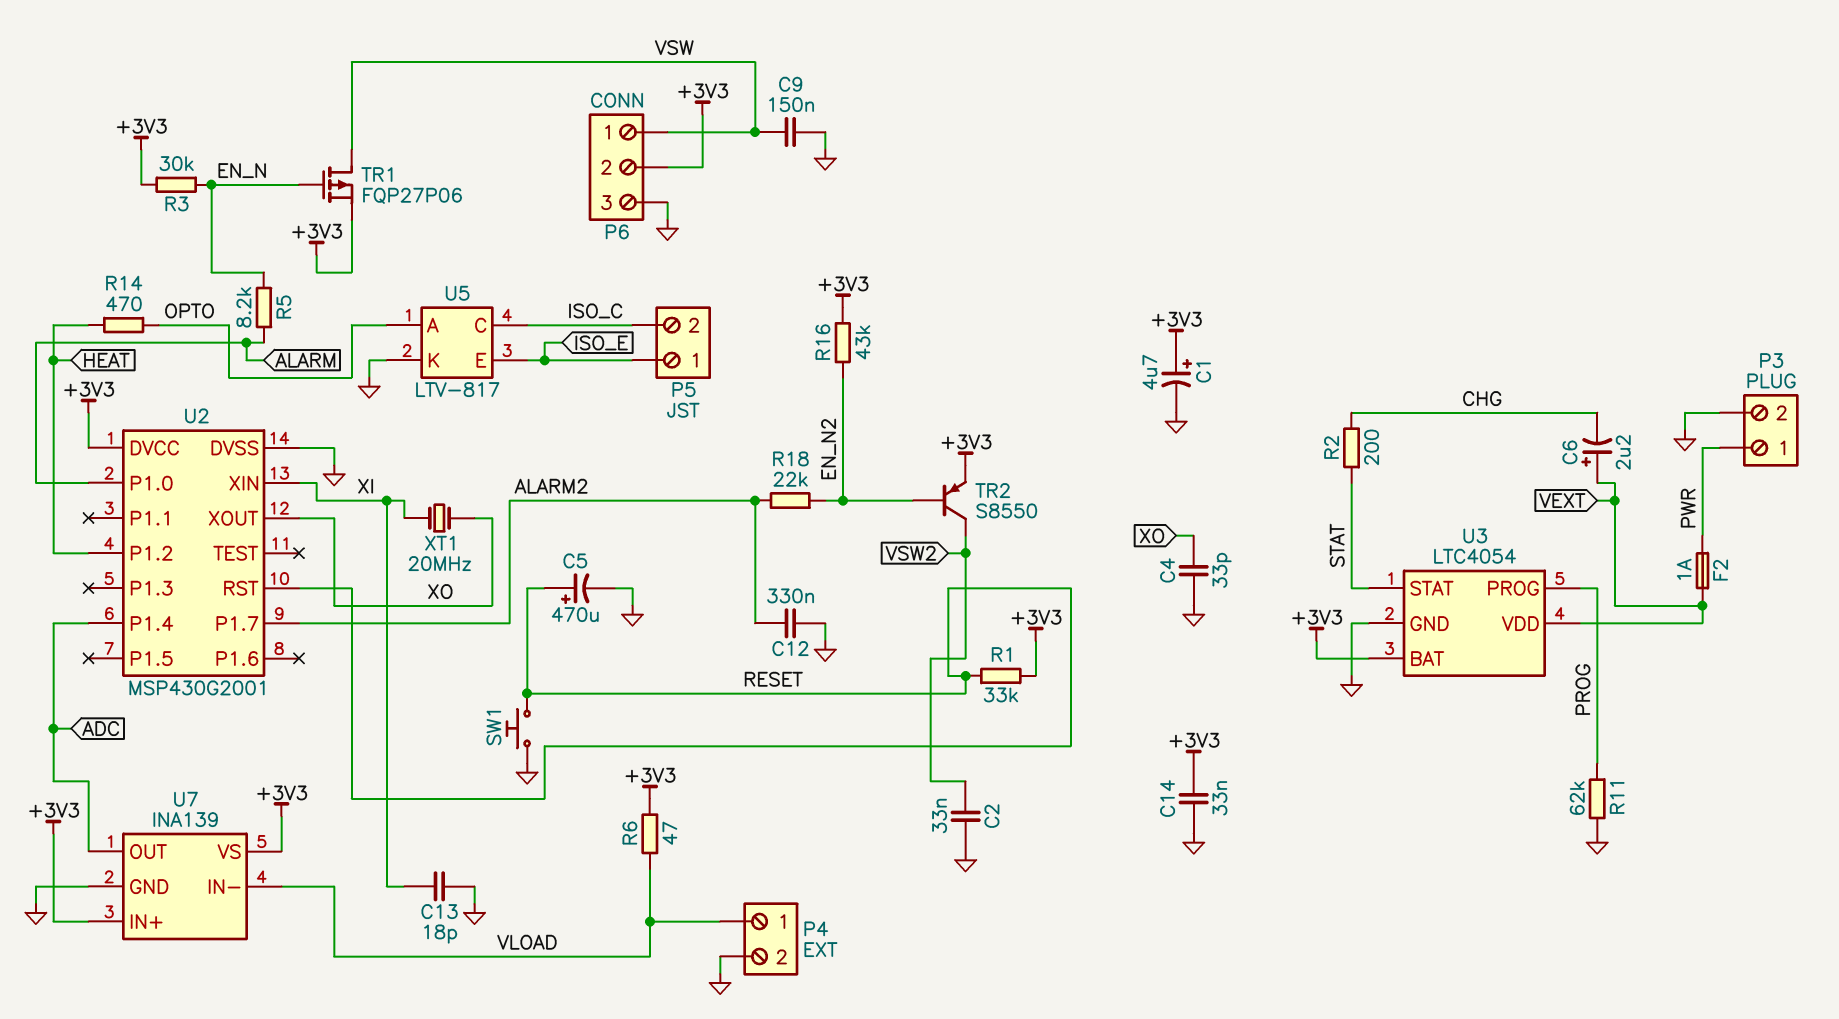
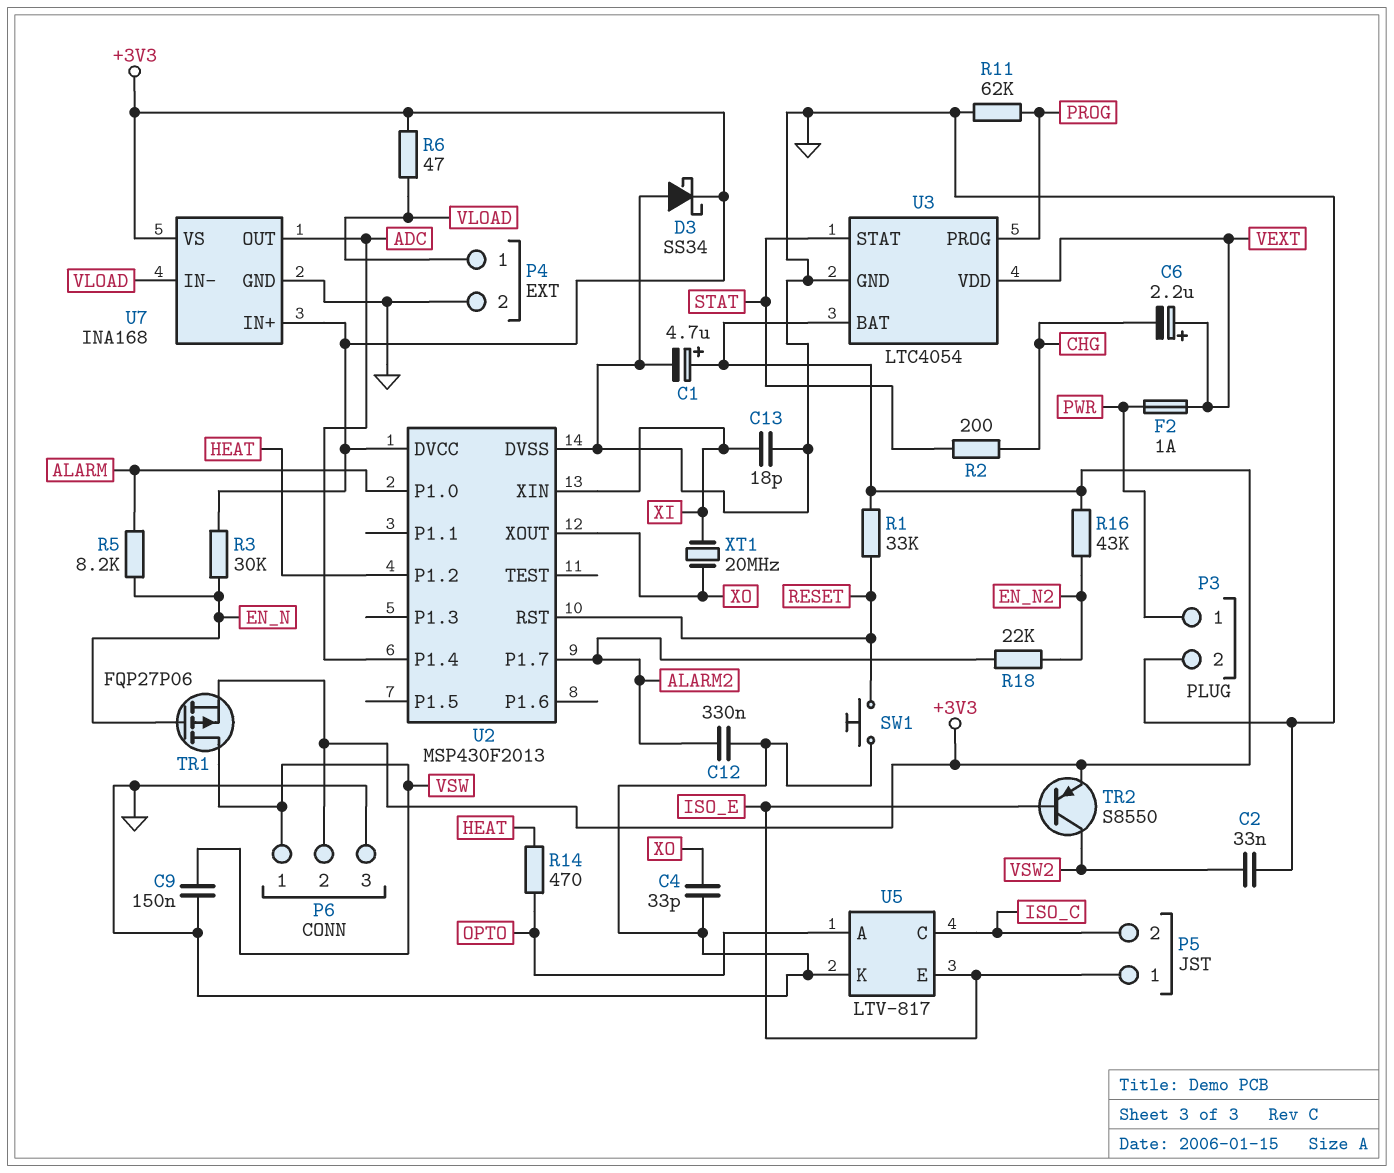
C5: 470uF (plus RESET, minus GND) -> none
C14: 33nF (+3V3, GND) -> none
D3: none -> schottky SS34 (A GND, K +3V3)
TR2: PNP S8550 (B EN_N2, C VSW2, E +3V3) -> PNP S8550 (B ISO_E, C VSW2, E +3V3)
U2: MSP430G2001 -> MSP430F2013
U7: INA139 -> INA168

